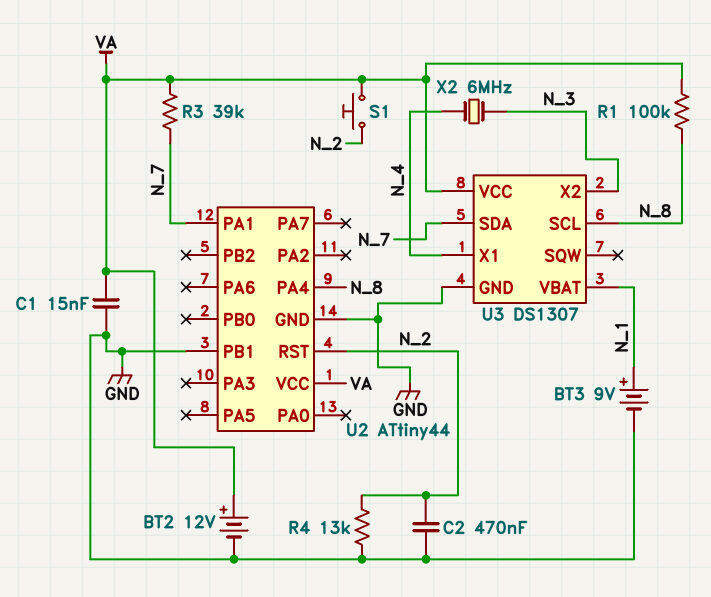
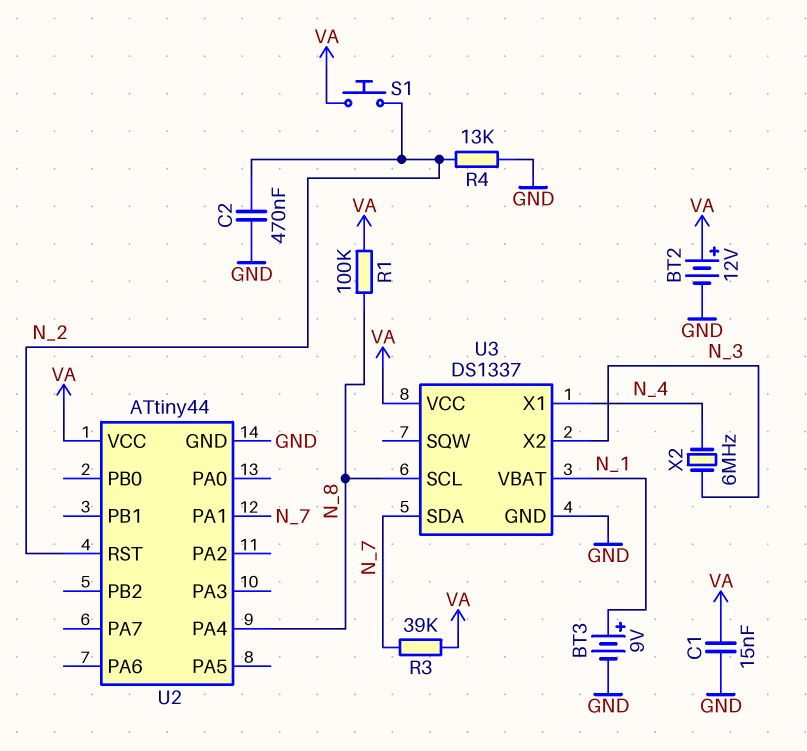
U2 pin PB1: GND -> none
U3: DS1307 -> DS1337

